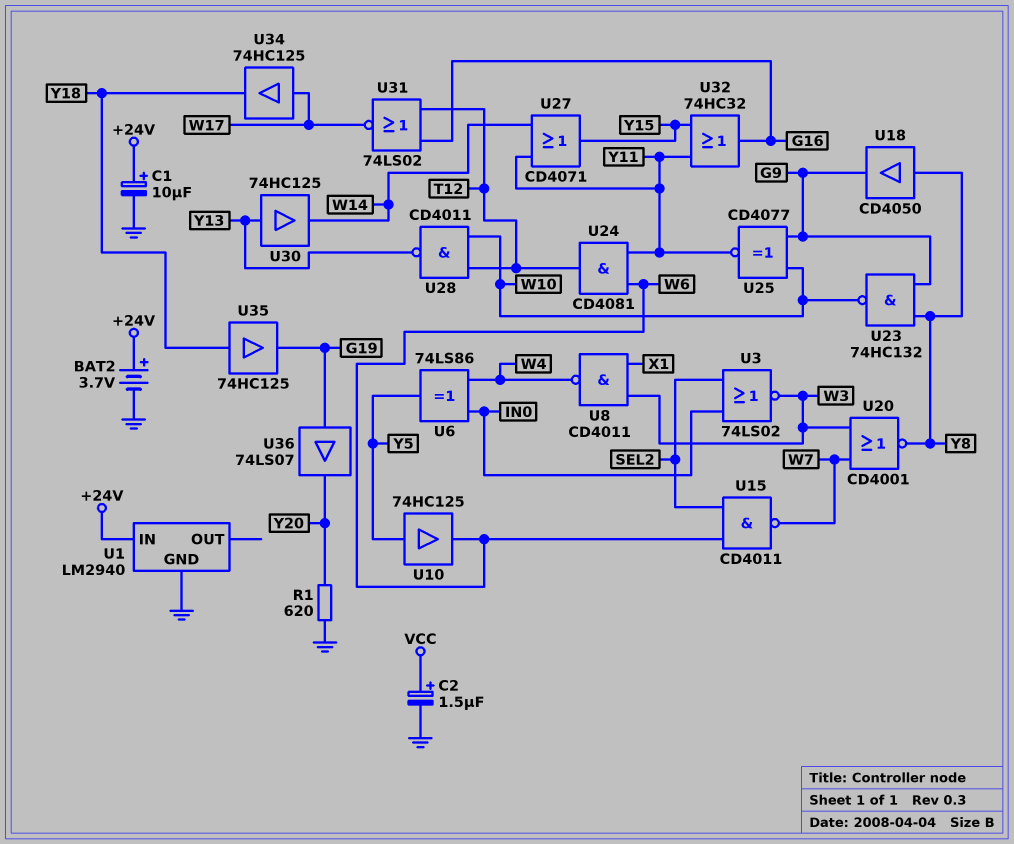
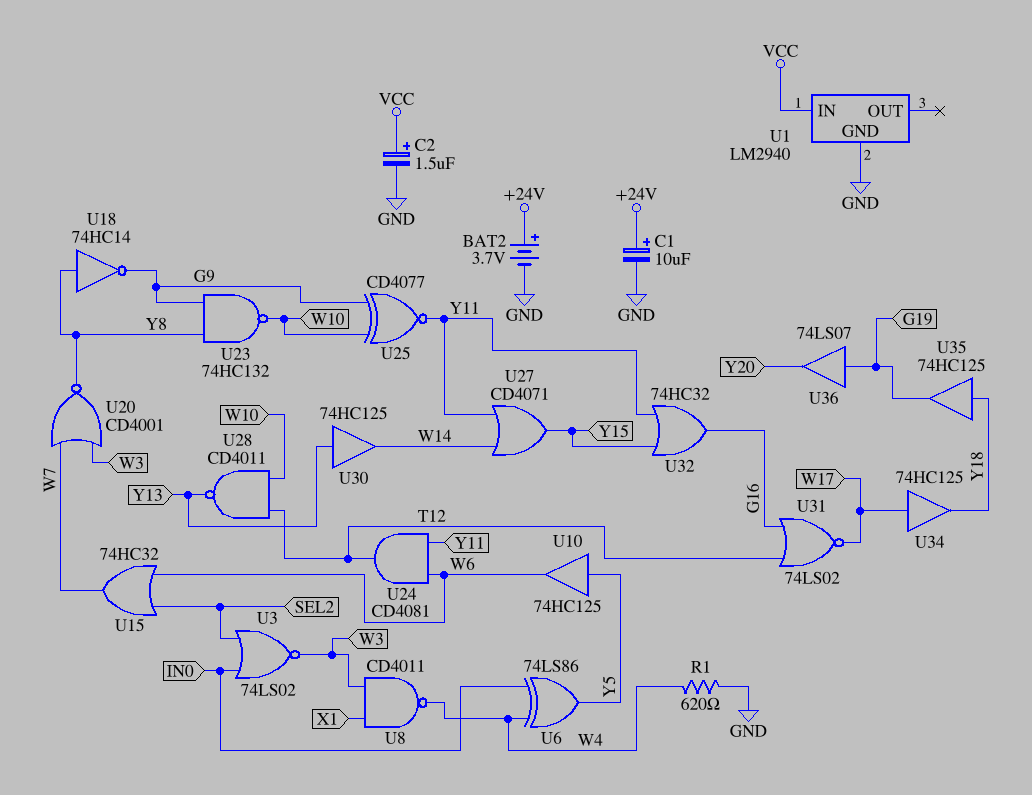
R1: 620 (GND, Y20) -> 620 (GND, W4)
U1 pin IN: +24V -> VCC
U15: NAND CD4011 (in SEL2, in W6, out W7) -> OR 74HC32 (in SEL2, in W6, out W7)
U18: buffer CD4050 (in Y8, out G9) -> NOT 74HC14 (in Y8, out G9)

